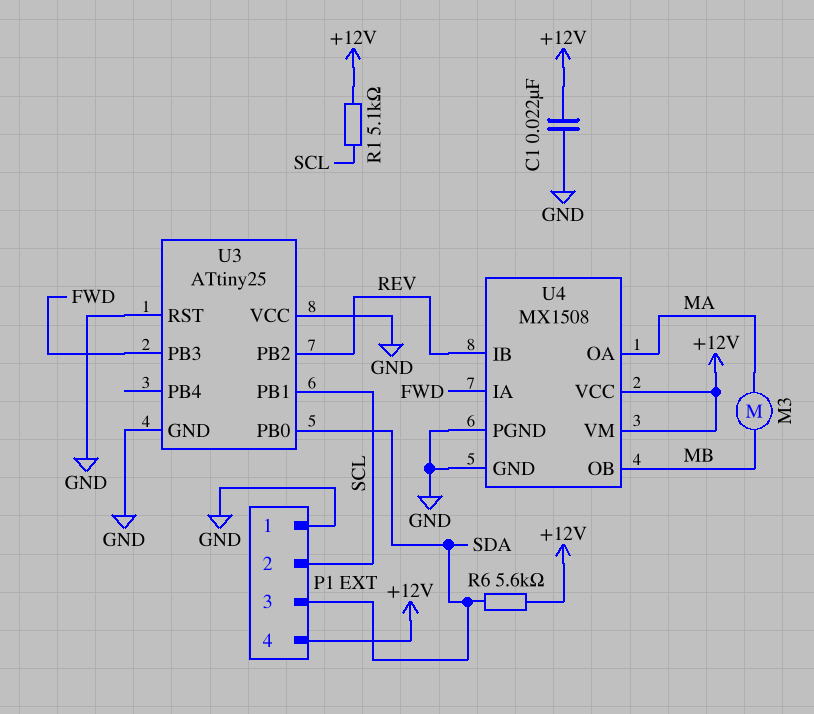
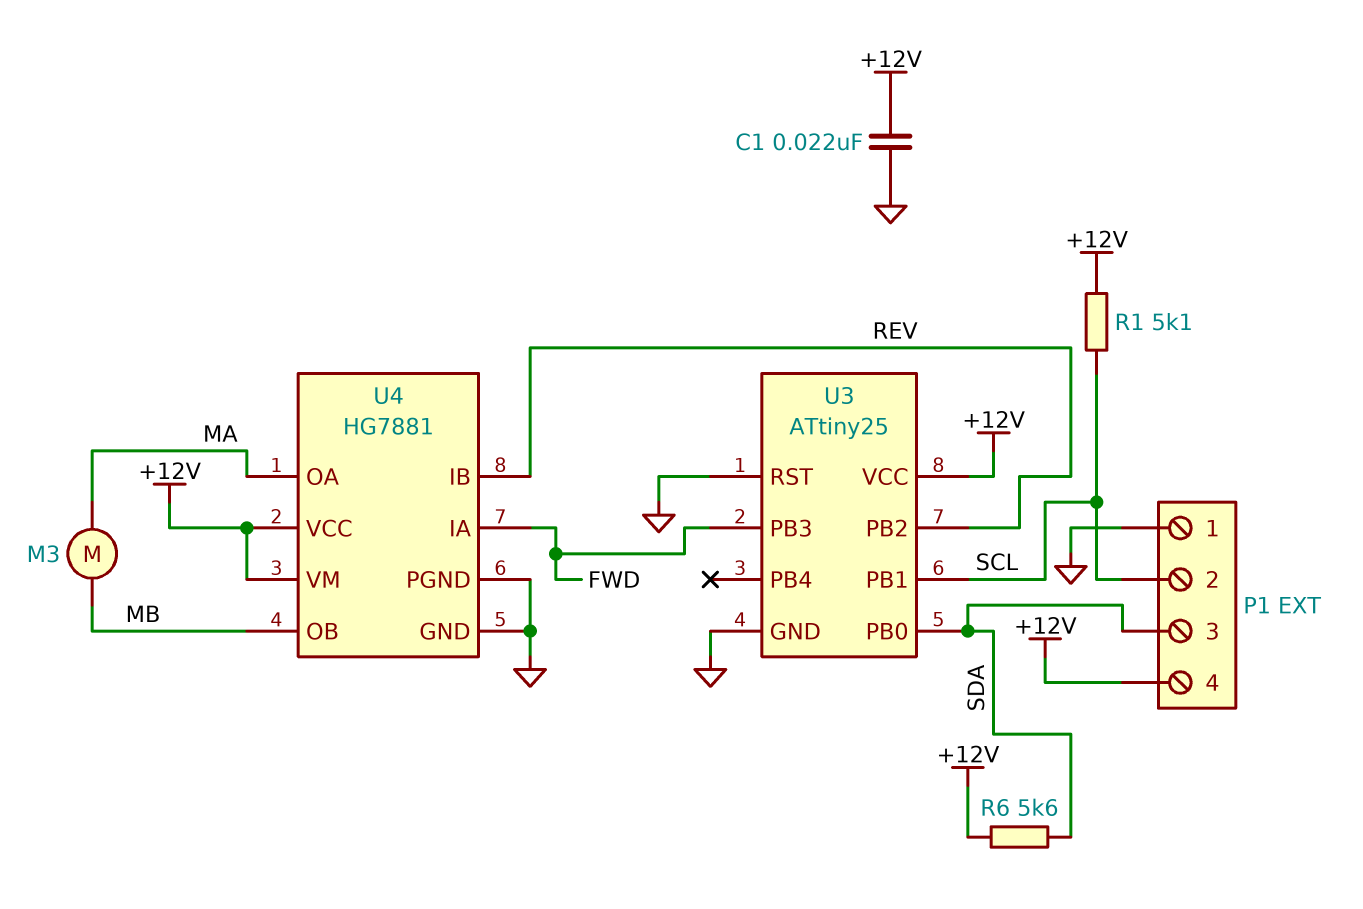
U3 pin VCC: GND -> +12V
U4: MX1508 -> HG7881

